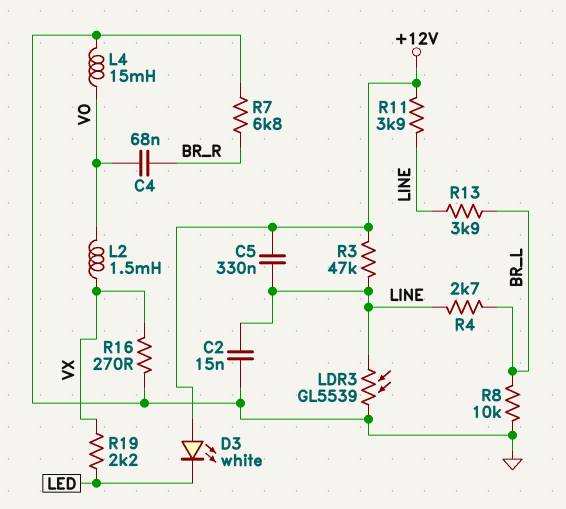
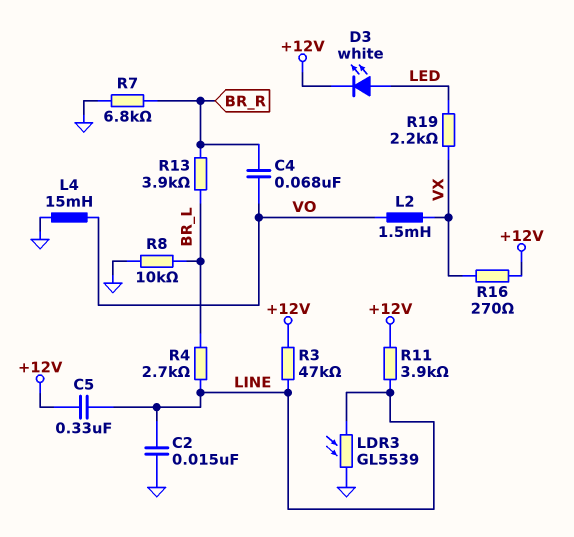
D3: LED white (A +12V, K LED) -> LED white (A LED, K +12V)
R13: 3.9k (BR_L, LINE) -> 3.9k (BR_L, BR_R)
R16: 270 (GND, VX) -> 270 (+12V, VX)

